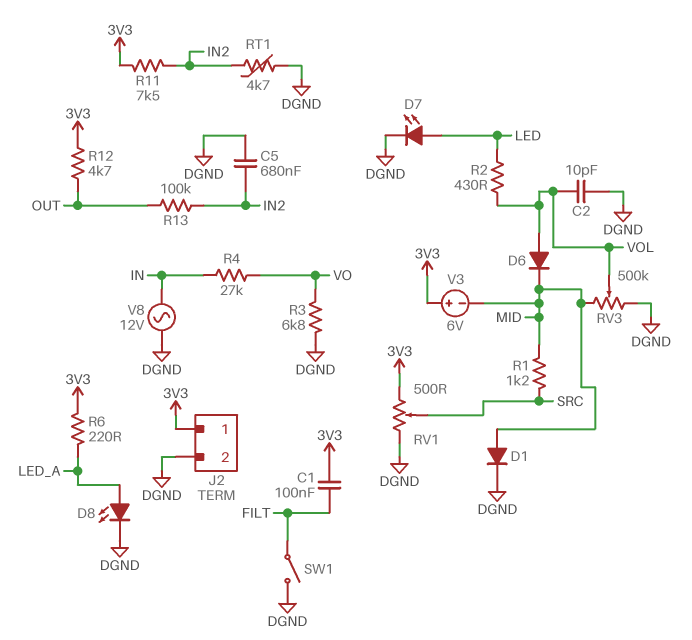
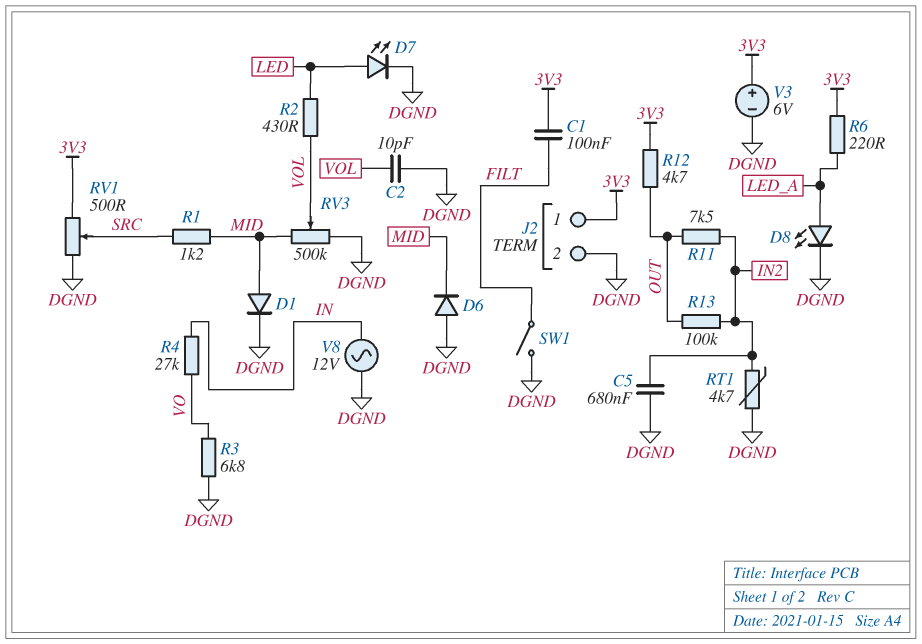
D6: diode (A VOL, K MID) -> diode (A DGND, K MID)
R11: 7.5k (3V3, IN2) -> 7.5k (IN2, OUT)
V3: 6V (plus 3V3, minus MID) -> 6V (plus 3V3, minus DGND)

